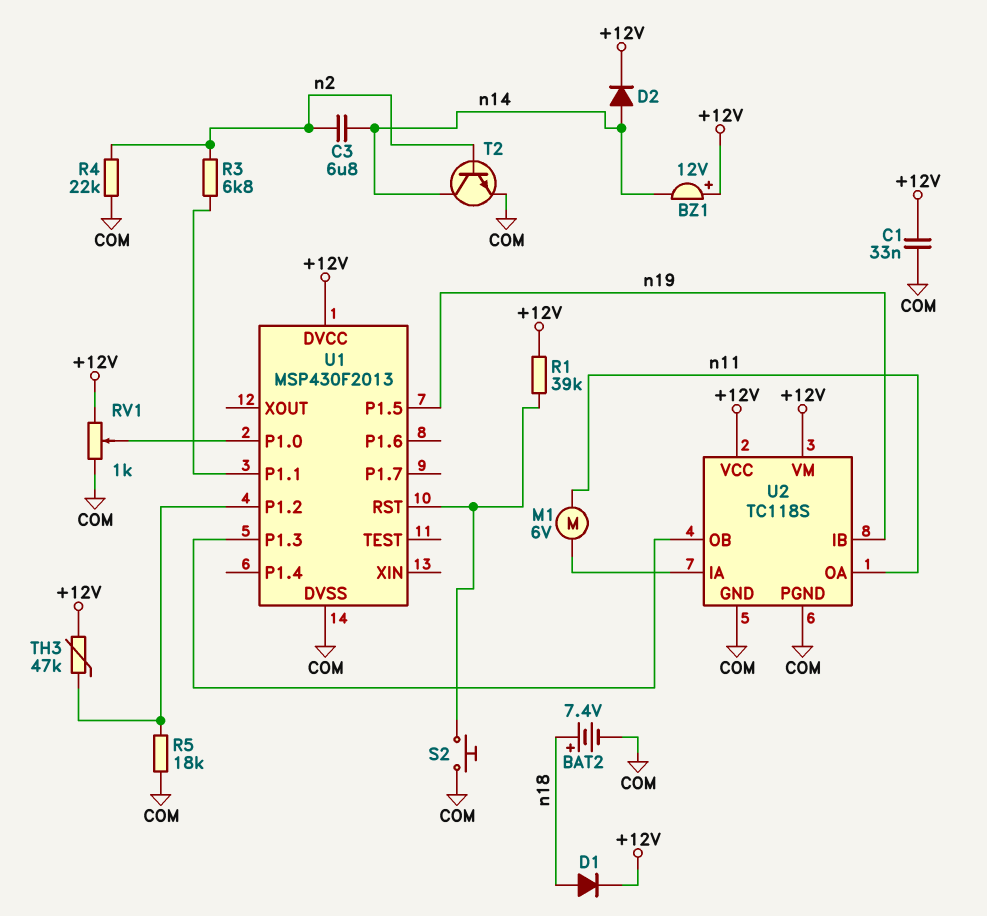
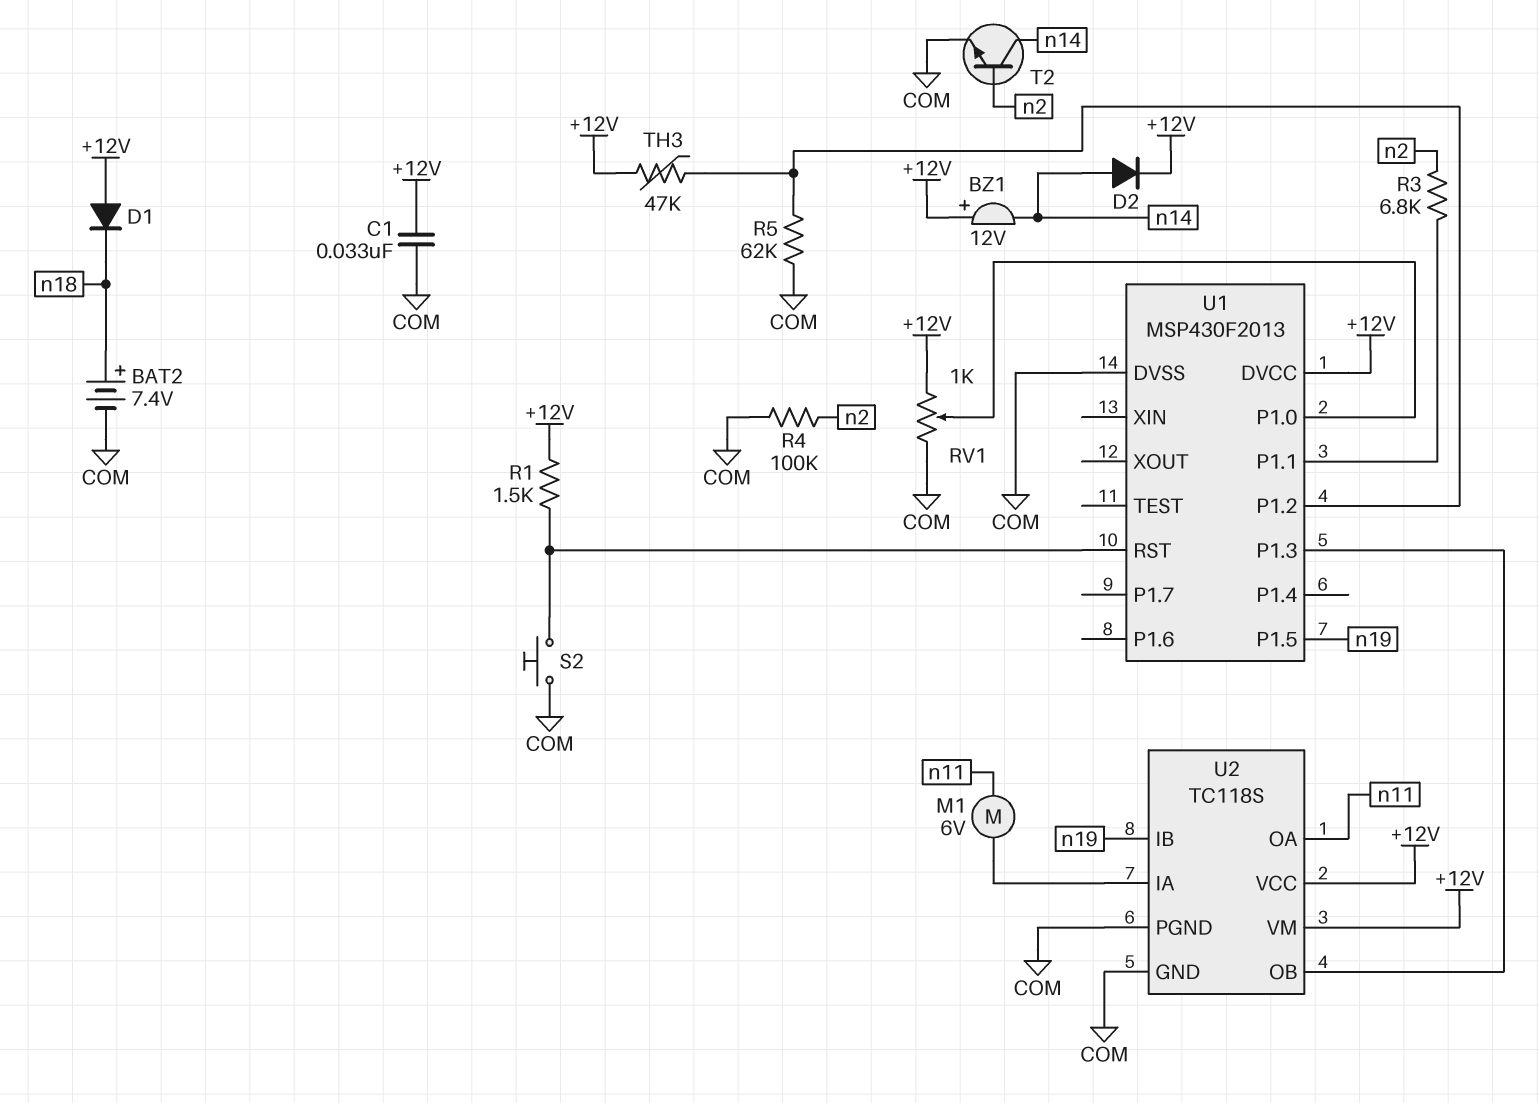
C3: 6.8uF (n2, n14) -> none
D1: diode (A n18, K +12V) -> diode (A +12V, K n18)
R1: 39k (+12V, U1/RST) -> 1.5k (+12V, U1/RST)
R4: 22k (COM, n2) -> 100k (COM, n2)
R5: 18k (COM, U1/P1.2) -> 62k (COM, U1/P1.2)

